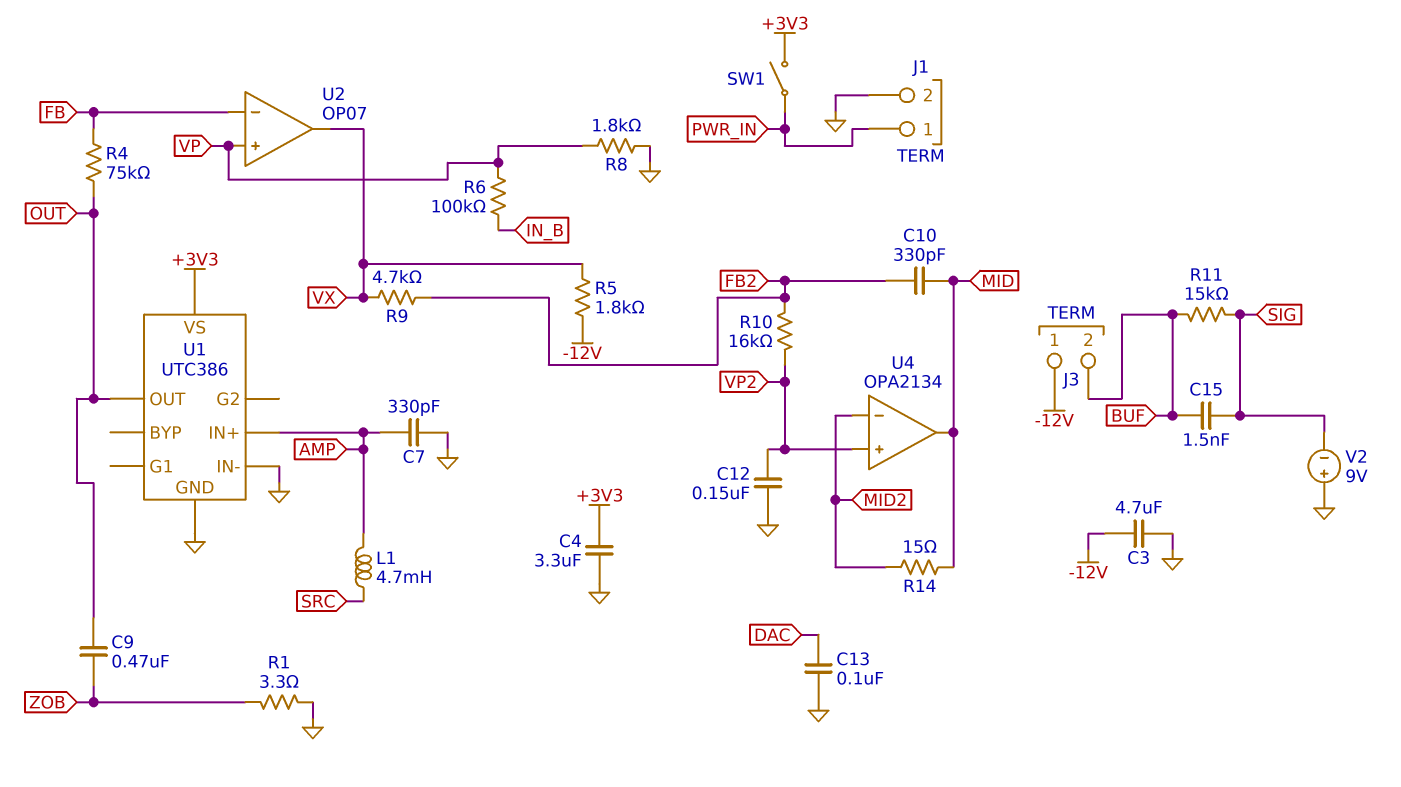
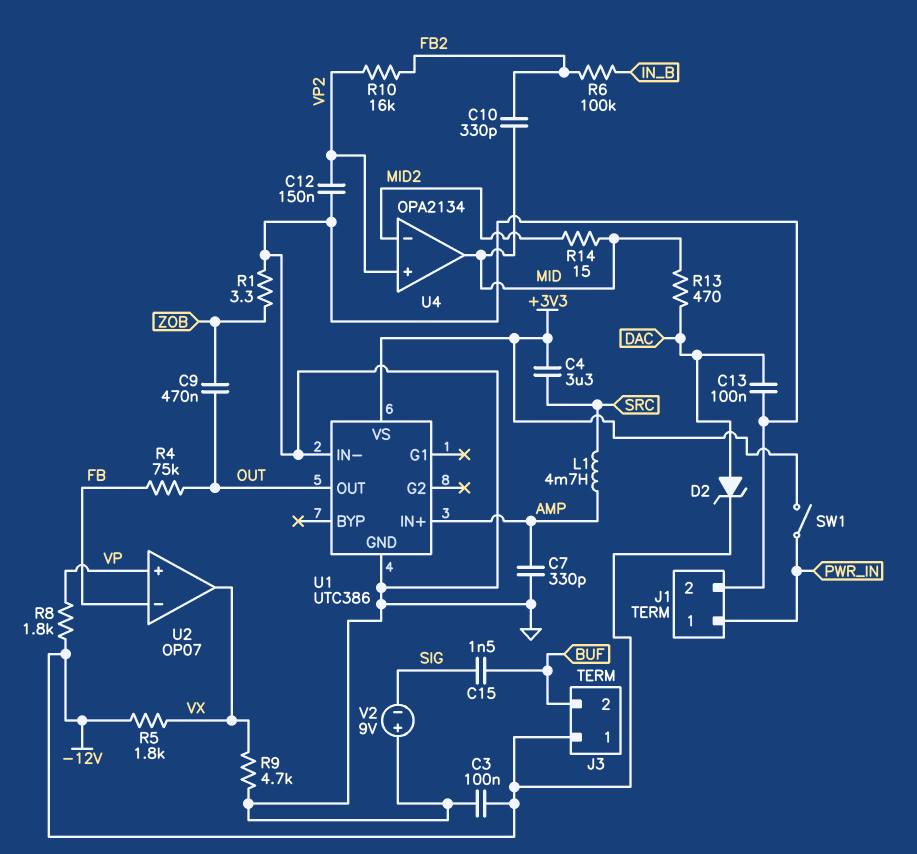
C3: 4.7uF (-12V, GND) -> 100nF (-12V, GND)
C4: 3.3uF (+3V3, GND) -> 3.3uF (+3V3, SRC)
D2: none -> zener (A DAC, K -12V)
R6: 100k (IN_B, VP) -> 100k (FB2, IN_B)
R8: 1.8k (GND, VP) -> 1.8k (-12V, VP)
R9: 4.7k (FB2, VX) -> 4.7k (GND, VX)
R11: 15k (BUF, SIG) -> none
R13: none -> 470 (DAC, MID)

